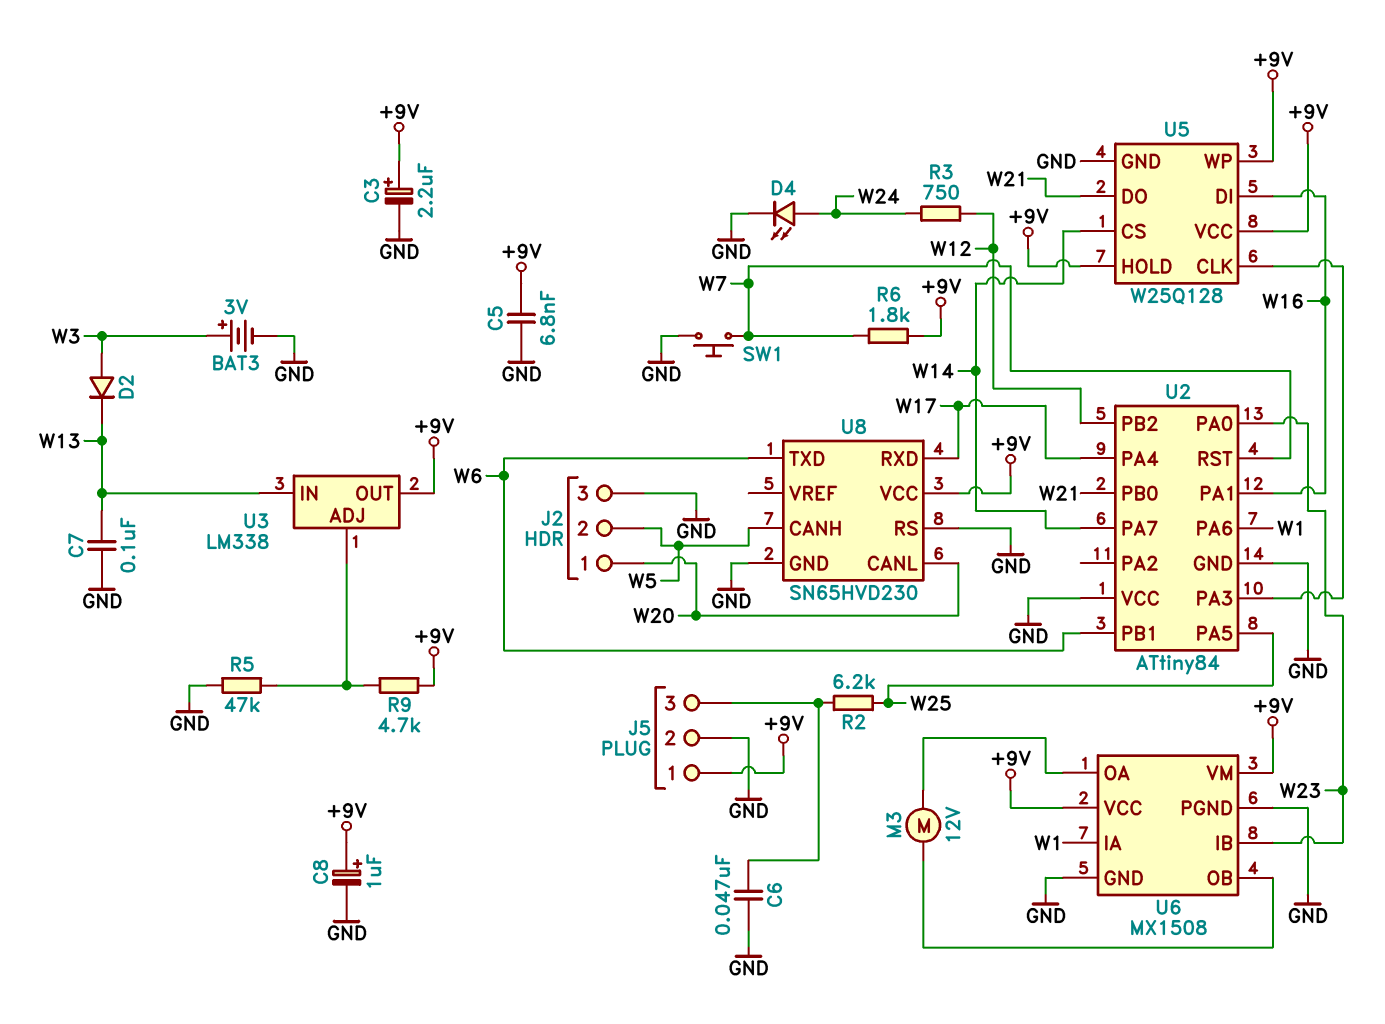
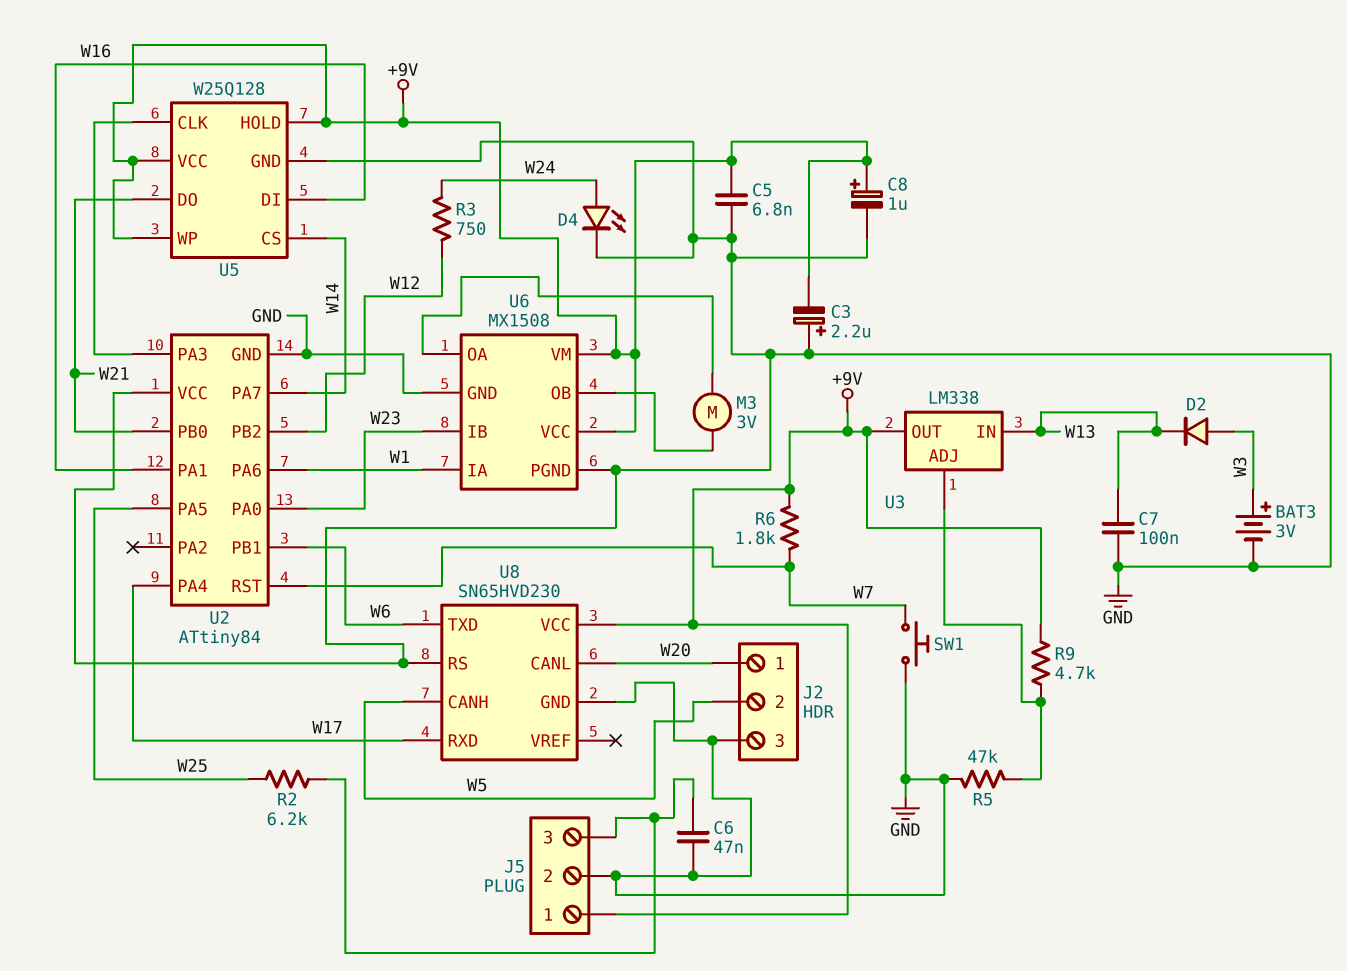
C3: 2.2uF (plus +9V, minus GND) -> 2.2uF (plus GND, minus +9V)
M3: motor 12V (U6/OA, U6/OB) -> motor 3V (U6/OA, U6/OB)

